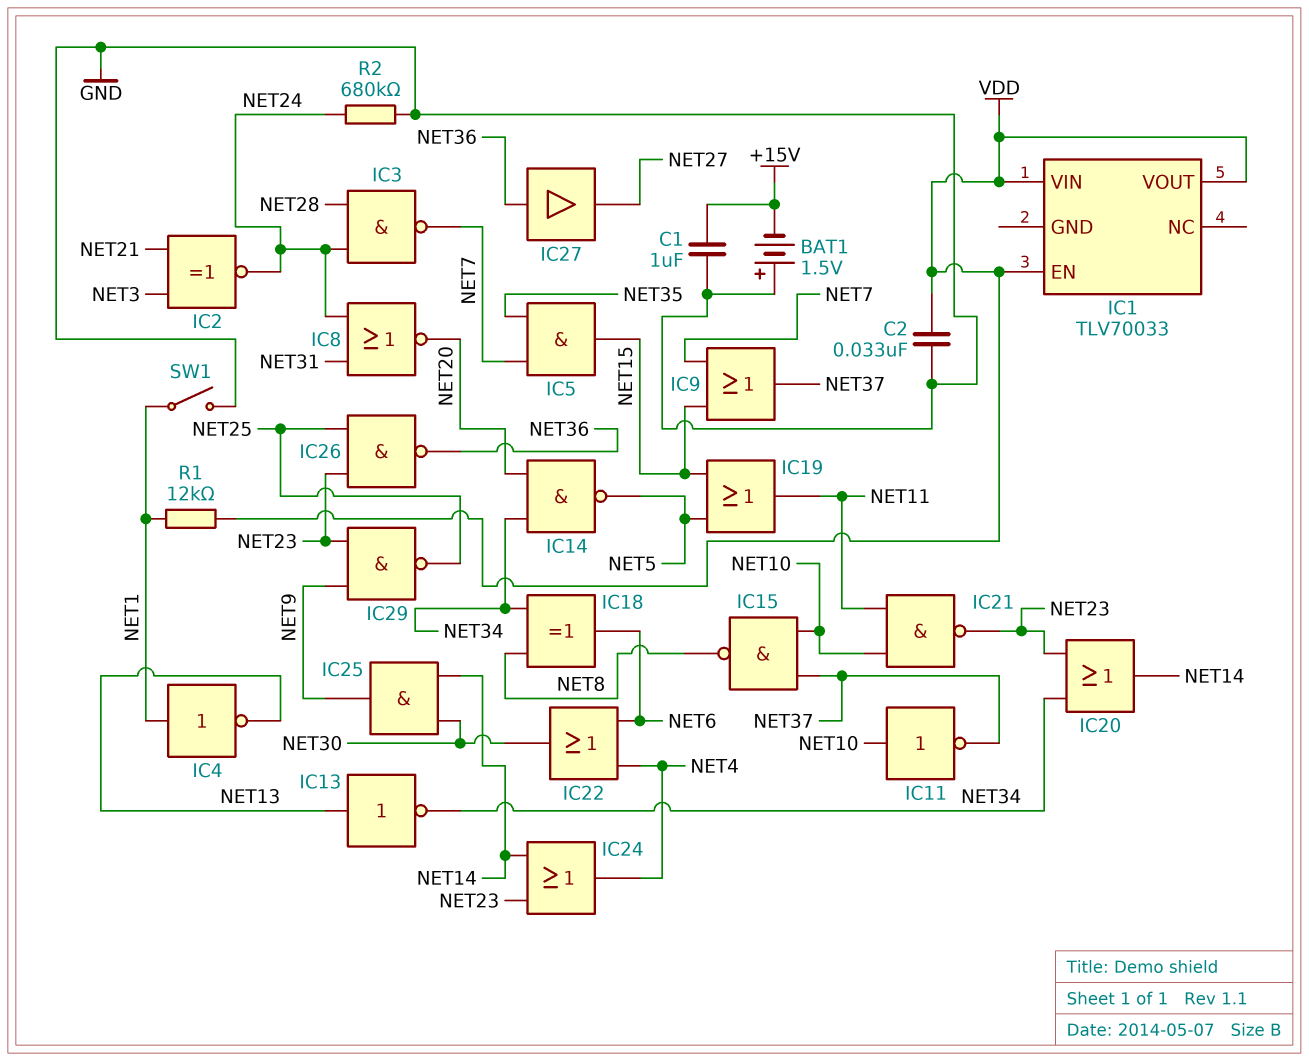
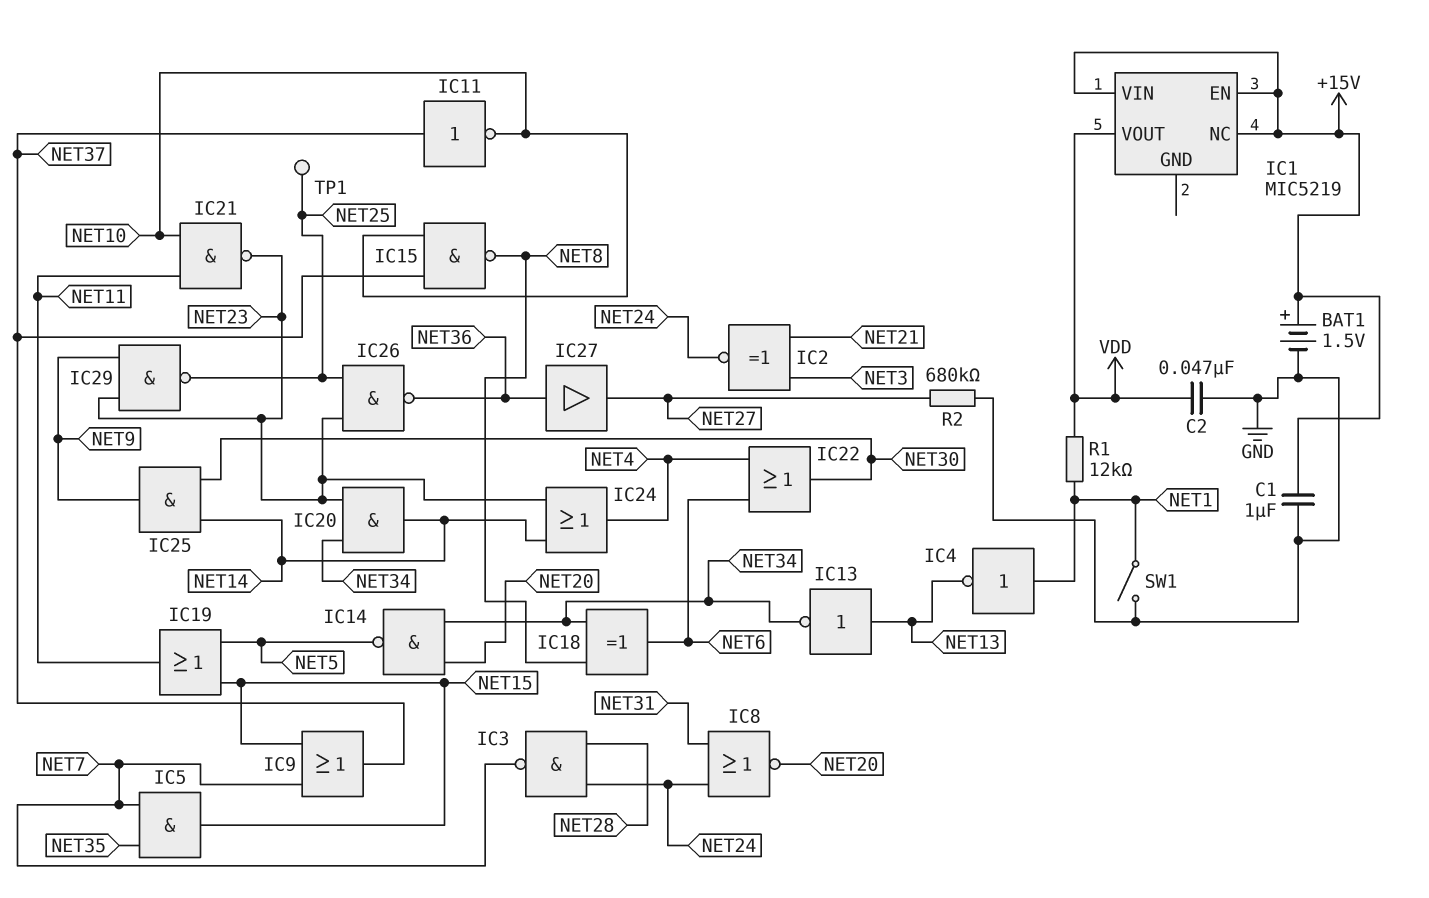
BAT1: 1.5V (plus GND, minus +15V) -> 1.5V (plus +15V, minus GND)
C2: 33nF (GND, VDD) -> 47nF (GND, VDD)
IC1: TLV70033 -> MIC5219
IC1 pin EN: VDD -> +15V
IC1 pin NC: none -> +15V
IC1 pin VIN: VDD -> +15V
IC11: NOT (in NET10, out NET37) -> NOT (in NET37, out NET10)
IC20: OR (in NET23, in NET34, out NET14) -> AND (in NET23, in NET34, out NET14)
R2: 680k (GND, NET24) -> 680k (GND, NET27)
TP1: none -> test point (NET25)

